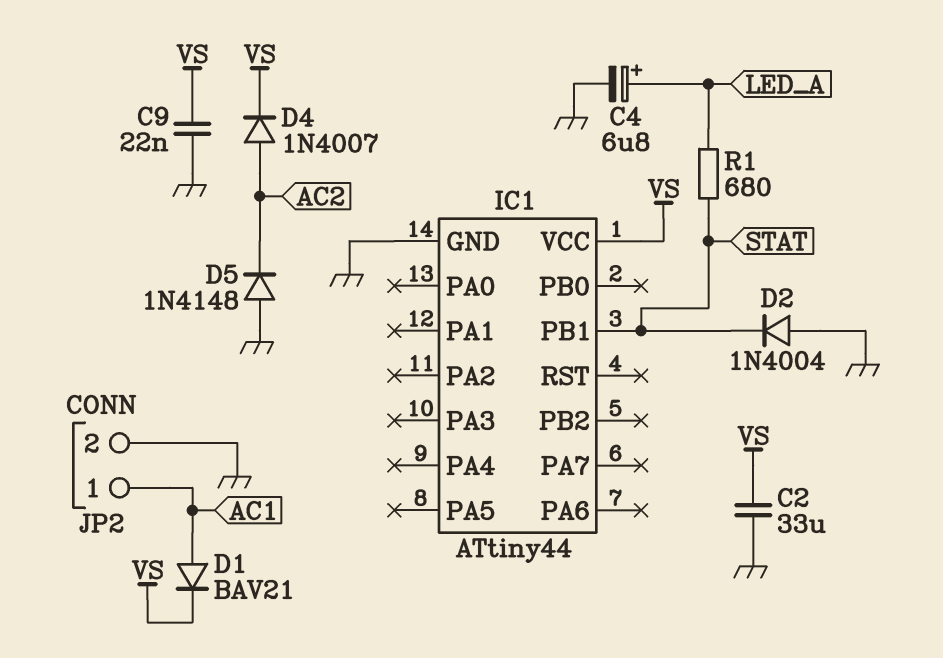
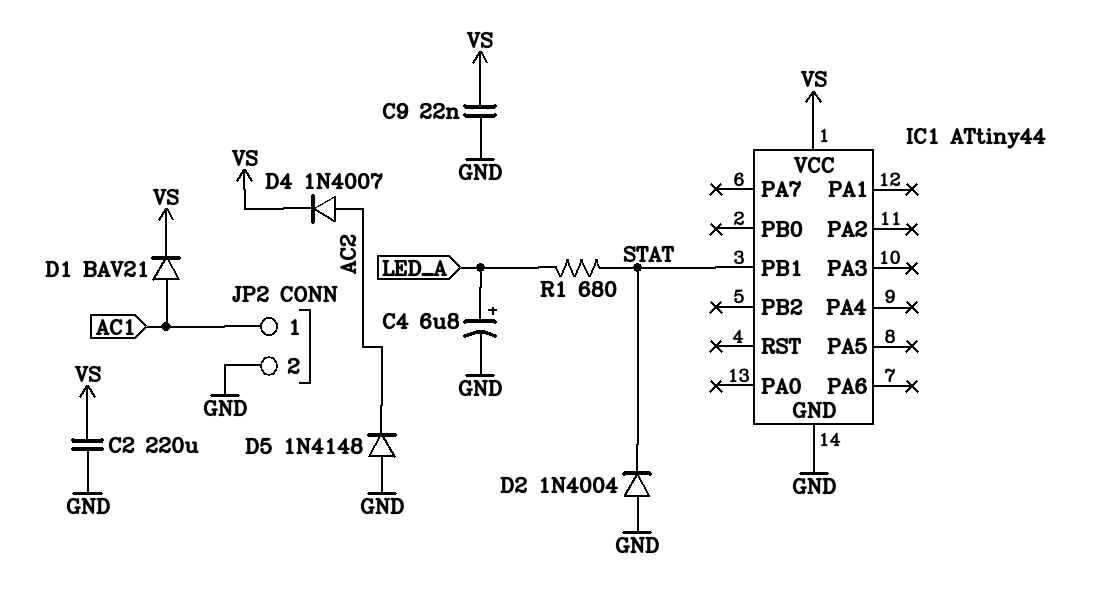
C2: 33uF (GND, VS) -> 220uF (GND, VS)

